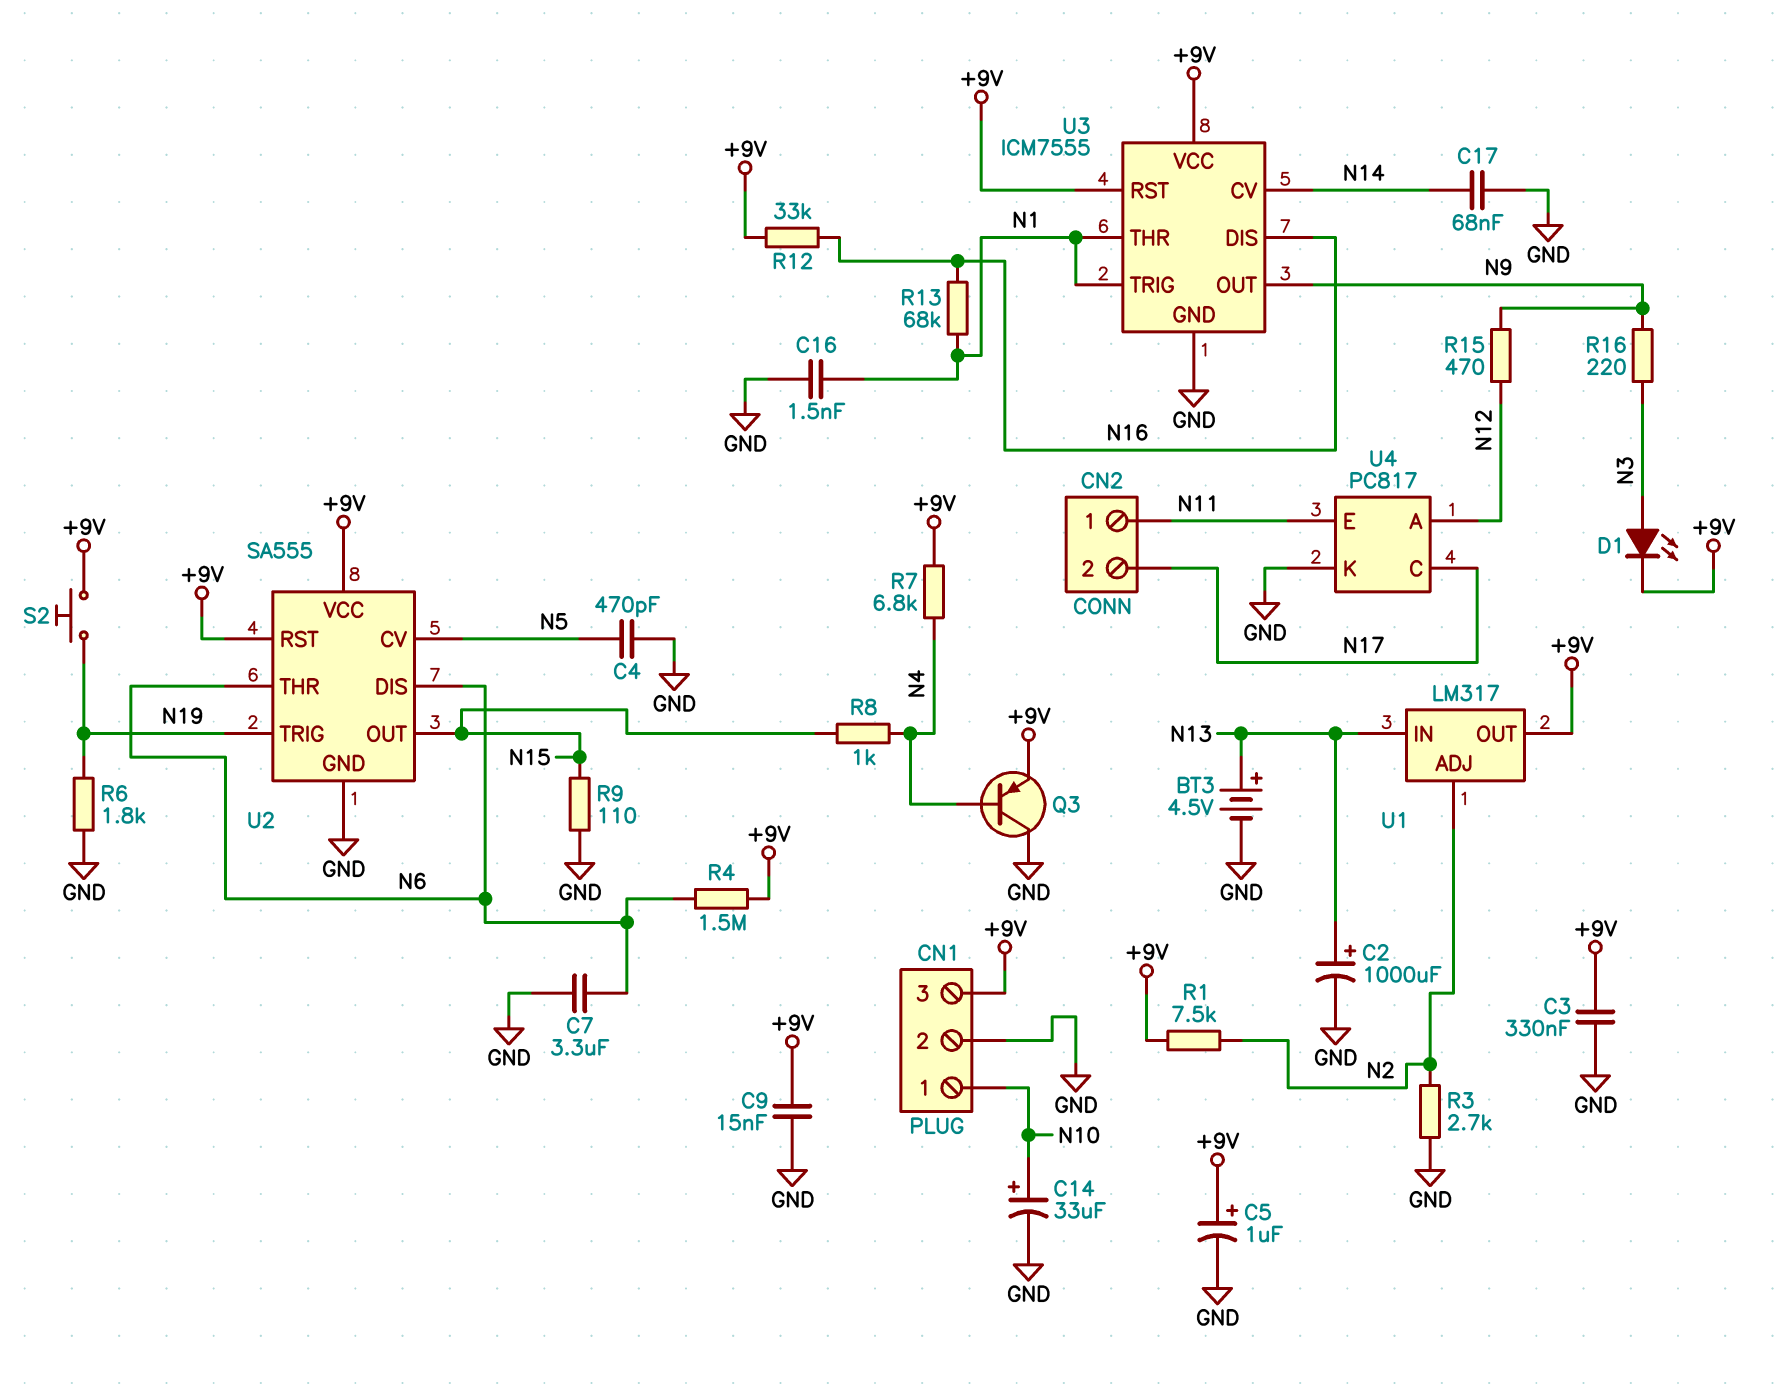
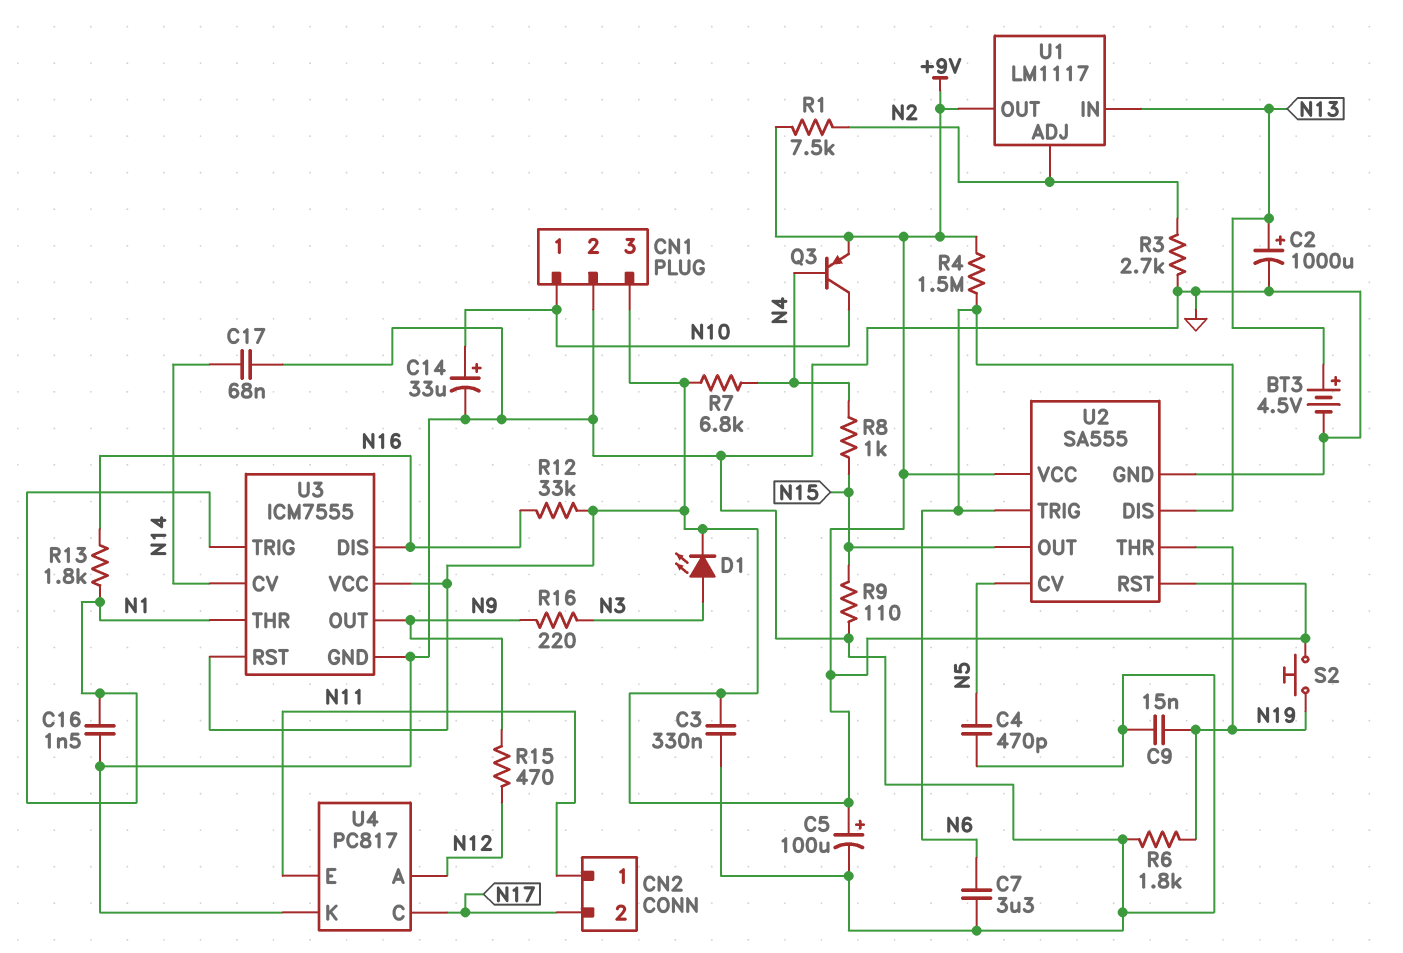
C5: 1uF (plus +9V, minus GND) -> 100uF (plus +9V, minus GND)
C9: 15nF (+9V, GND) -> 15nF (GND, N19)
Q3: PNP (B N4, C GND, E +9V) -> PNP (B N4, C N10, E +9V)
R13: 68k (N1, N16) -> 1.8k (N1, N16)
U1: LM317 -> LM1117
U2 pin THR: N6 -> N19
U2 pin TRIG: N19 -> N6

